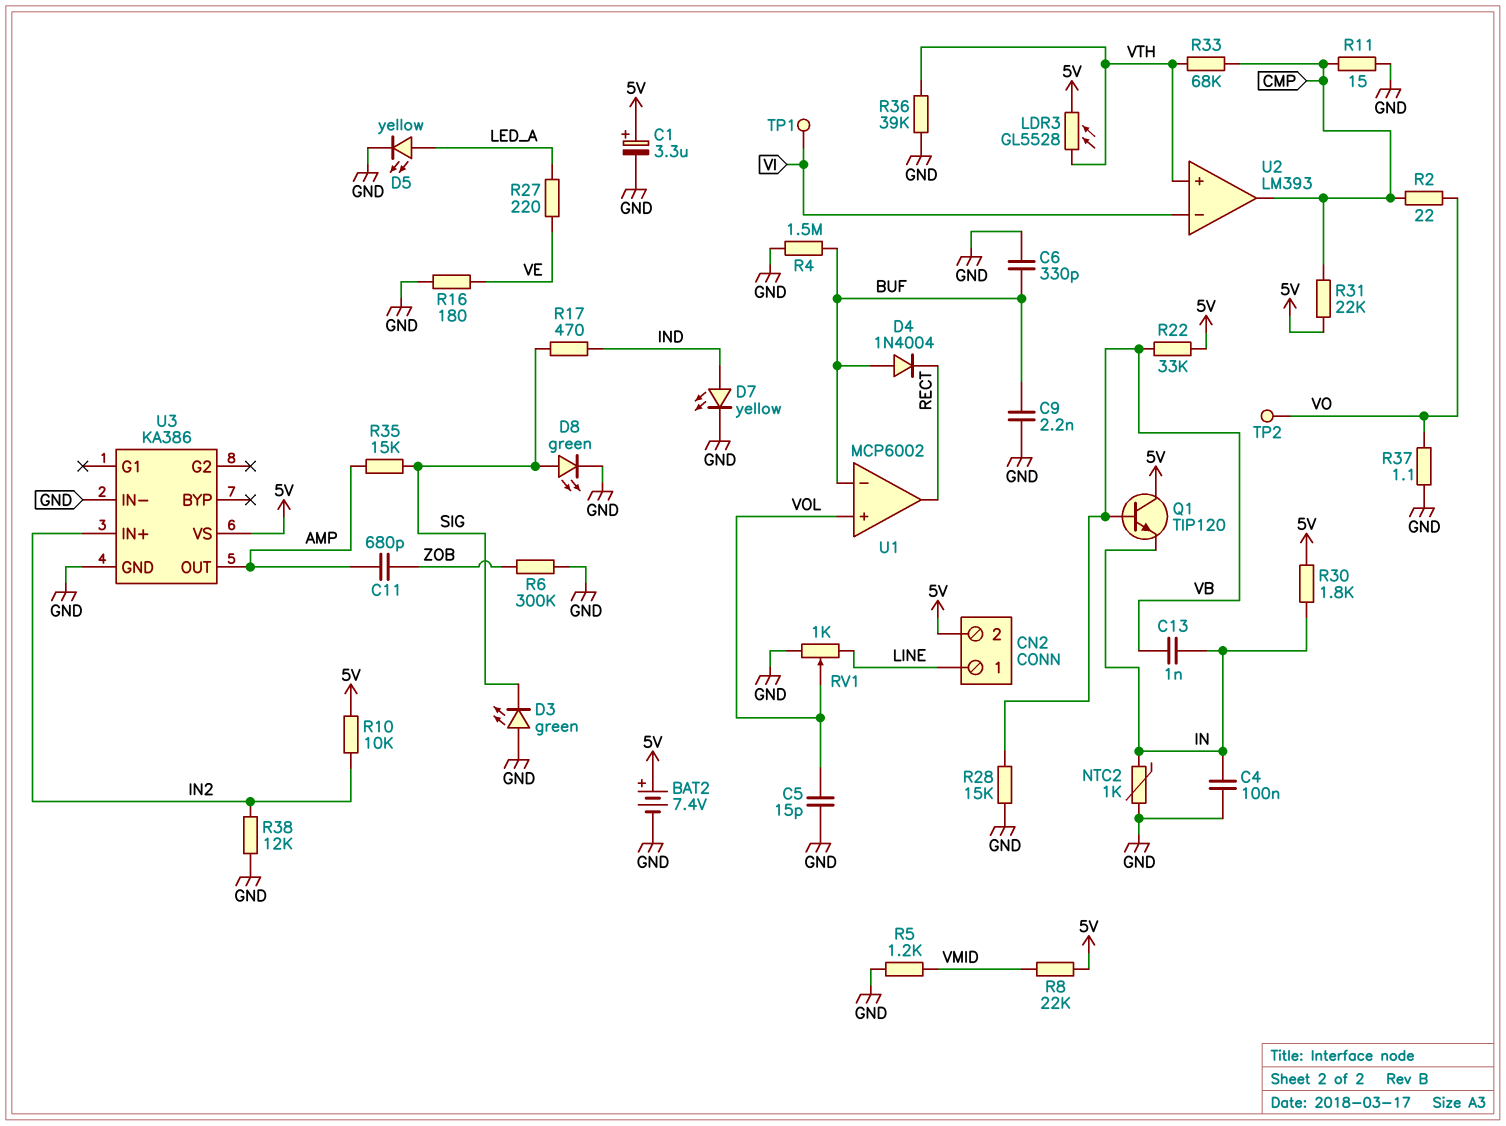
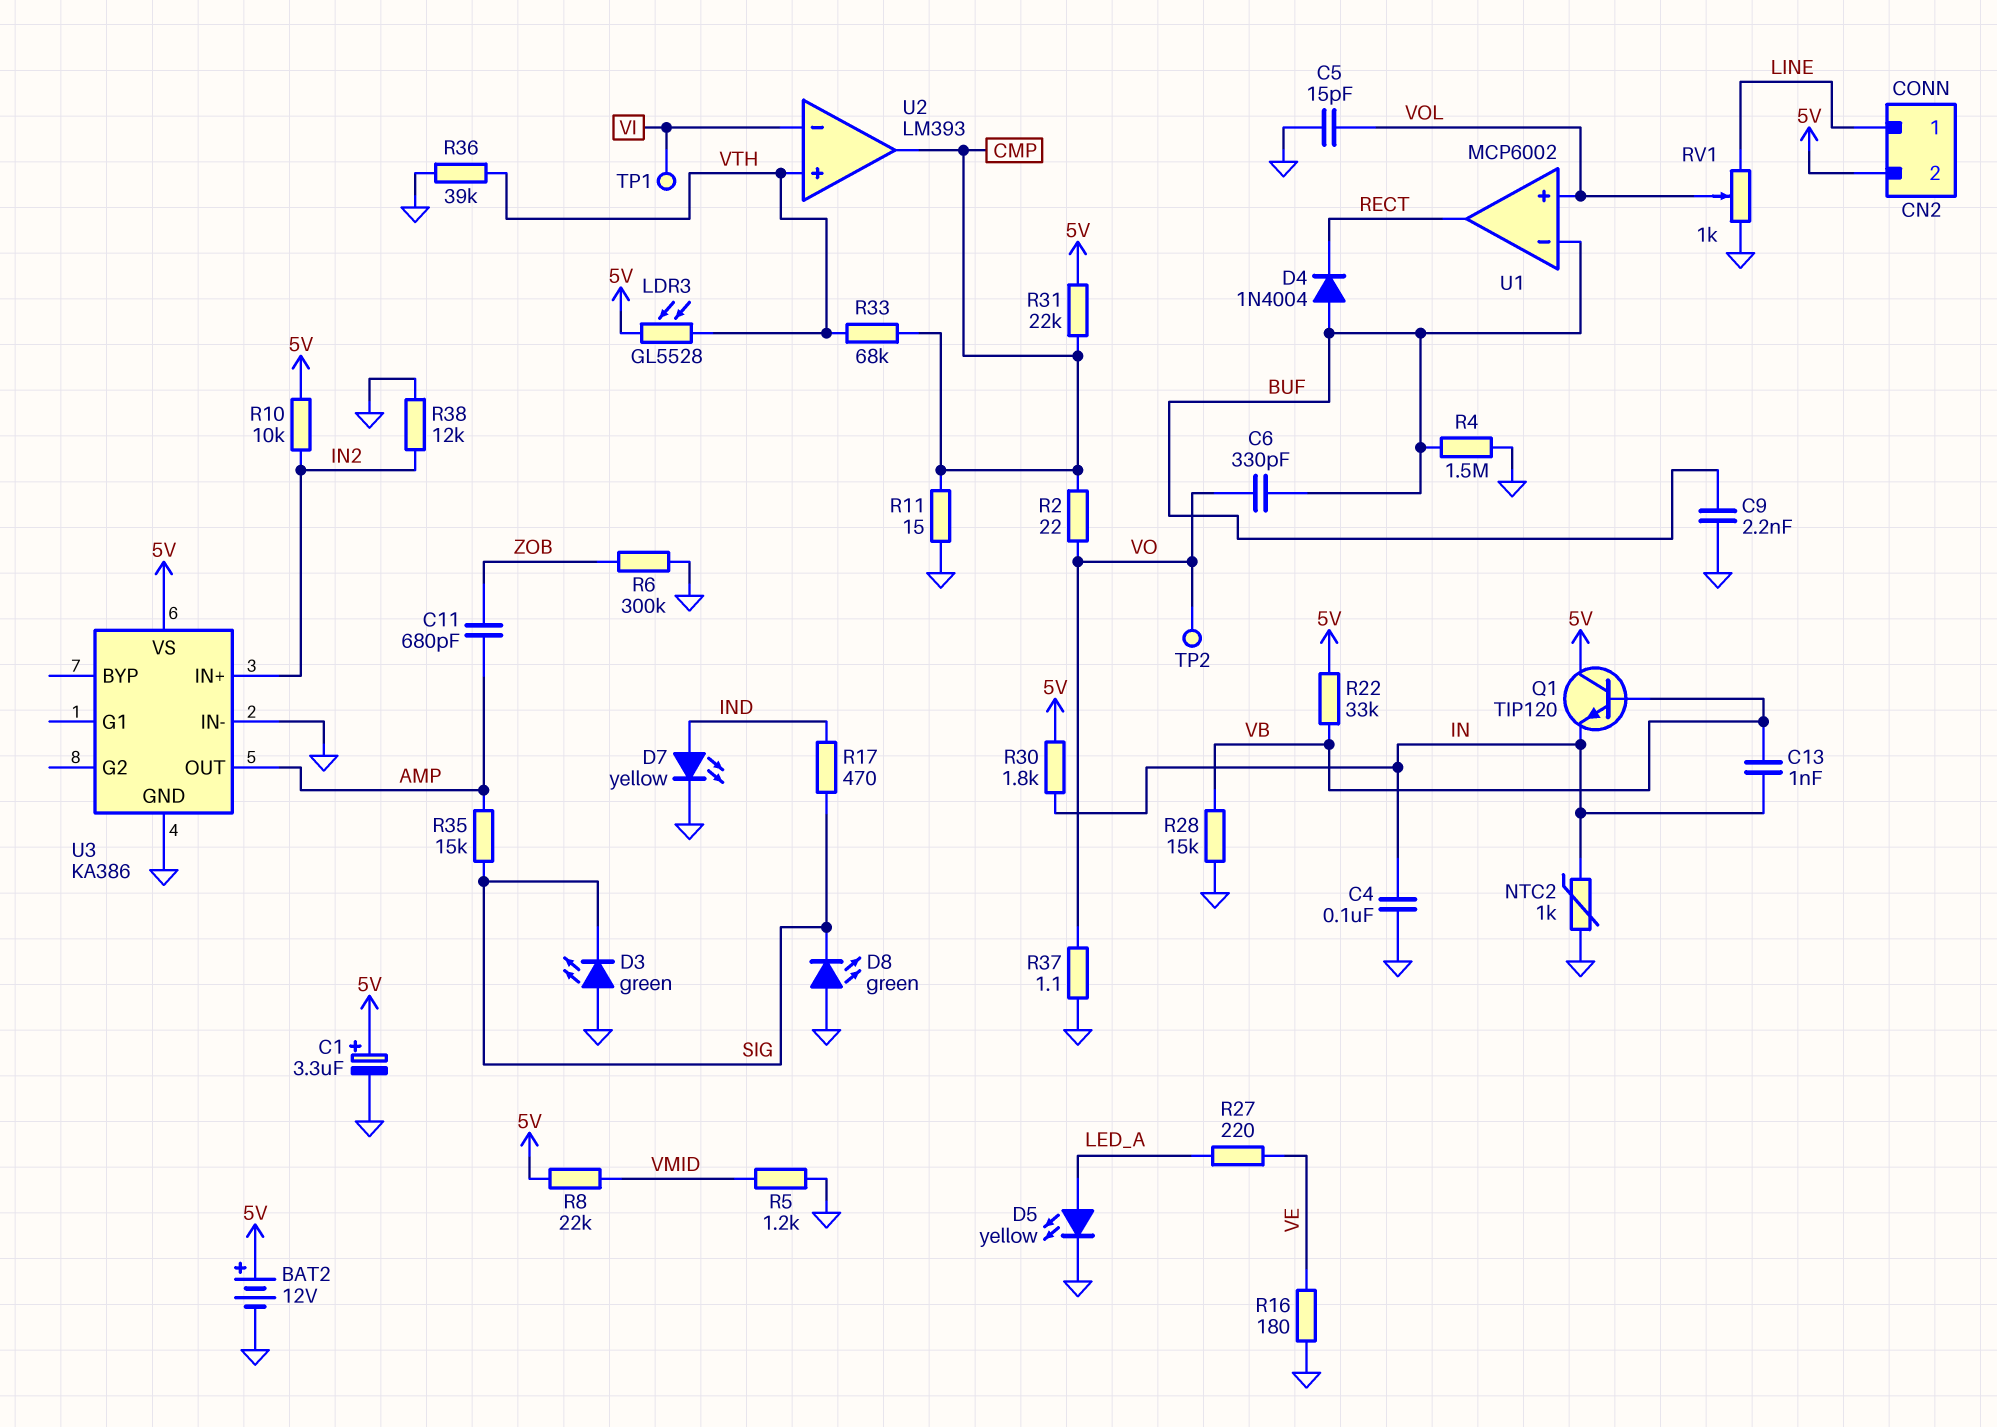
BAT2: 7.4V (plus 5V, minus GND) -> 12V (plus 5V, minus GND)
C6: 330pF (BUF, GND) -> 330pF (BUF, VO)
D8: LED green (A SIG, K GND) -> LED green (A GND, K SIG)

